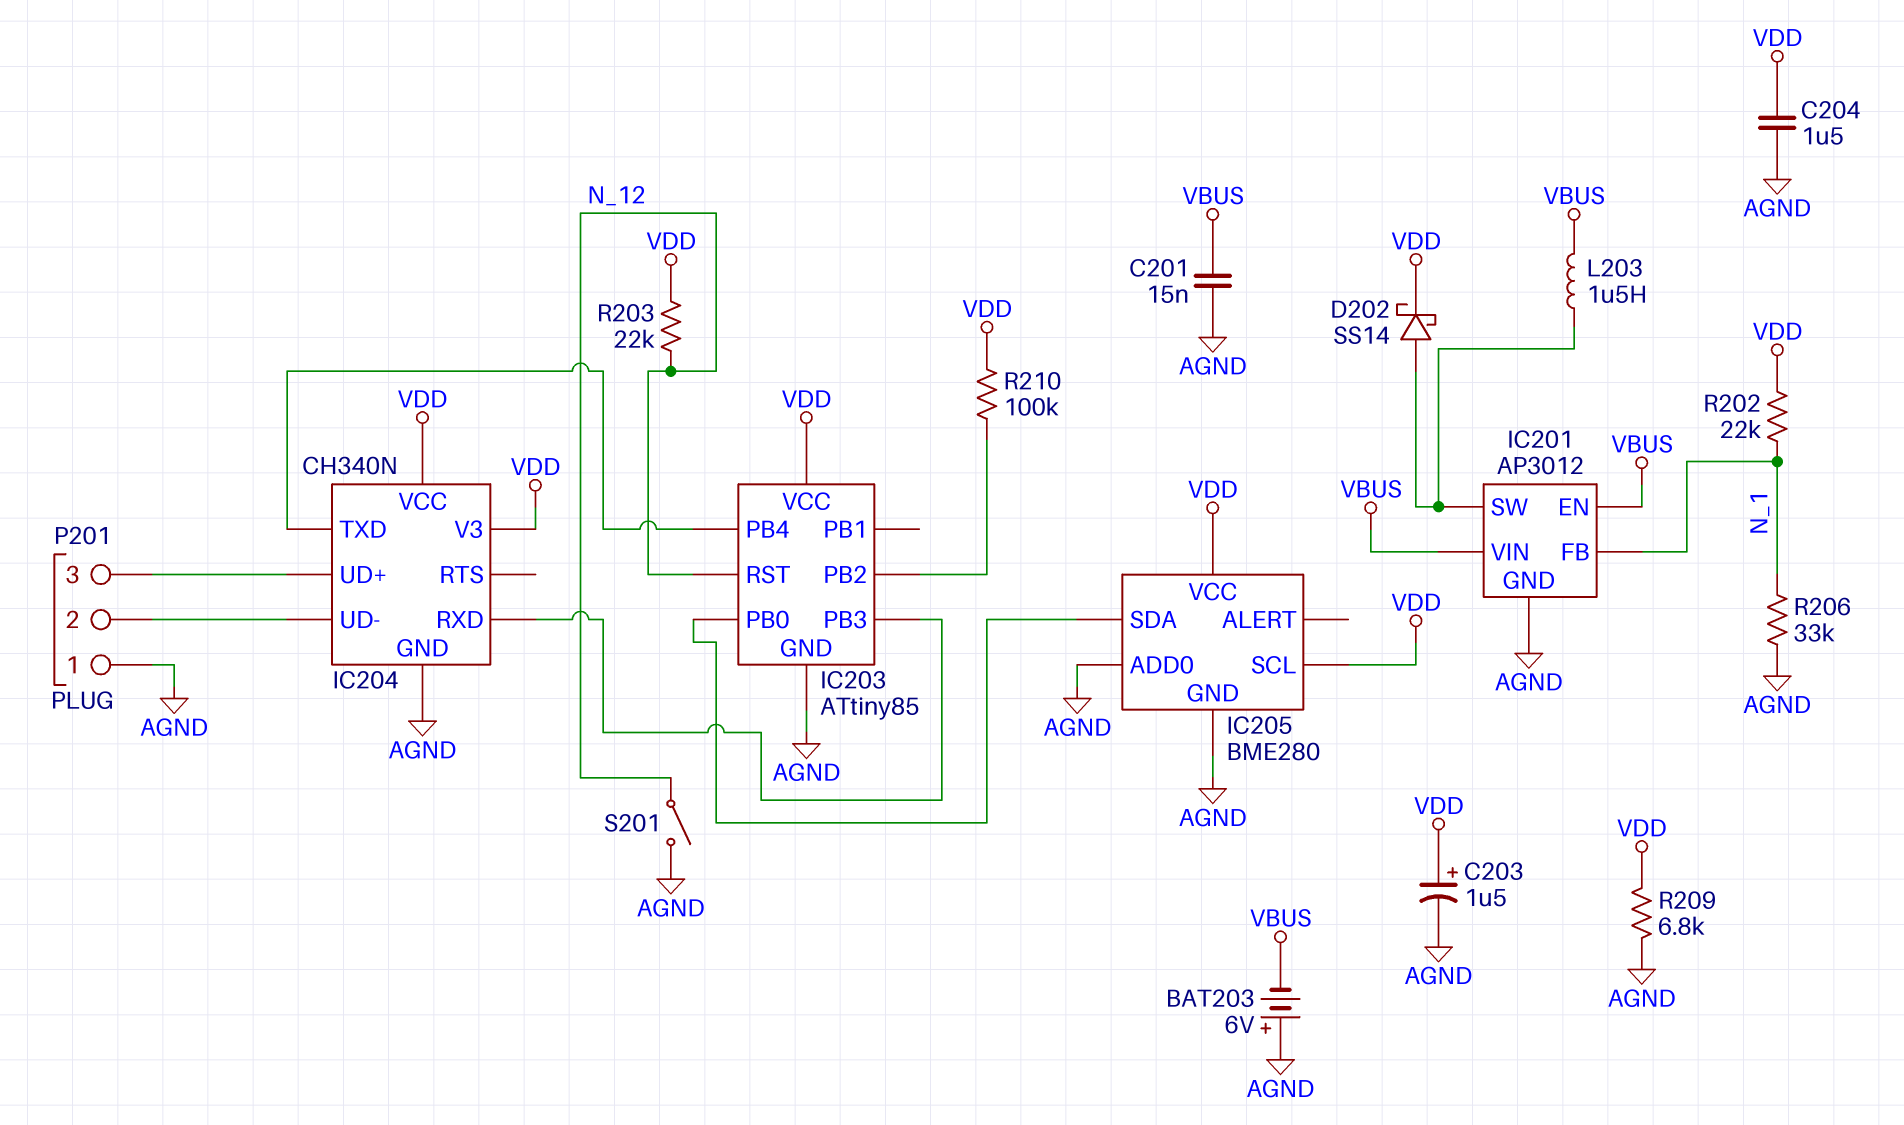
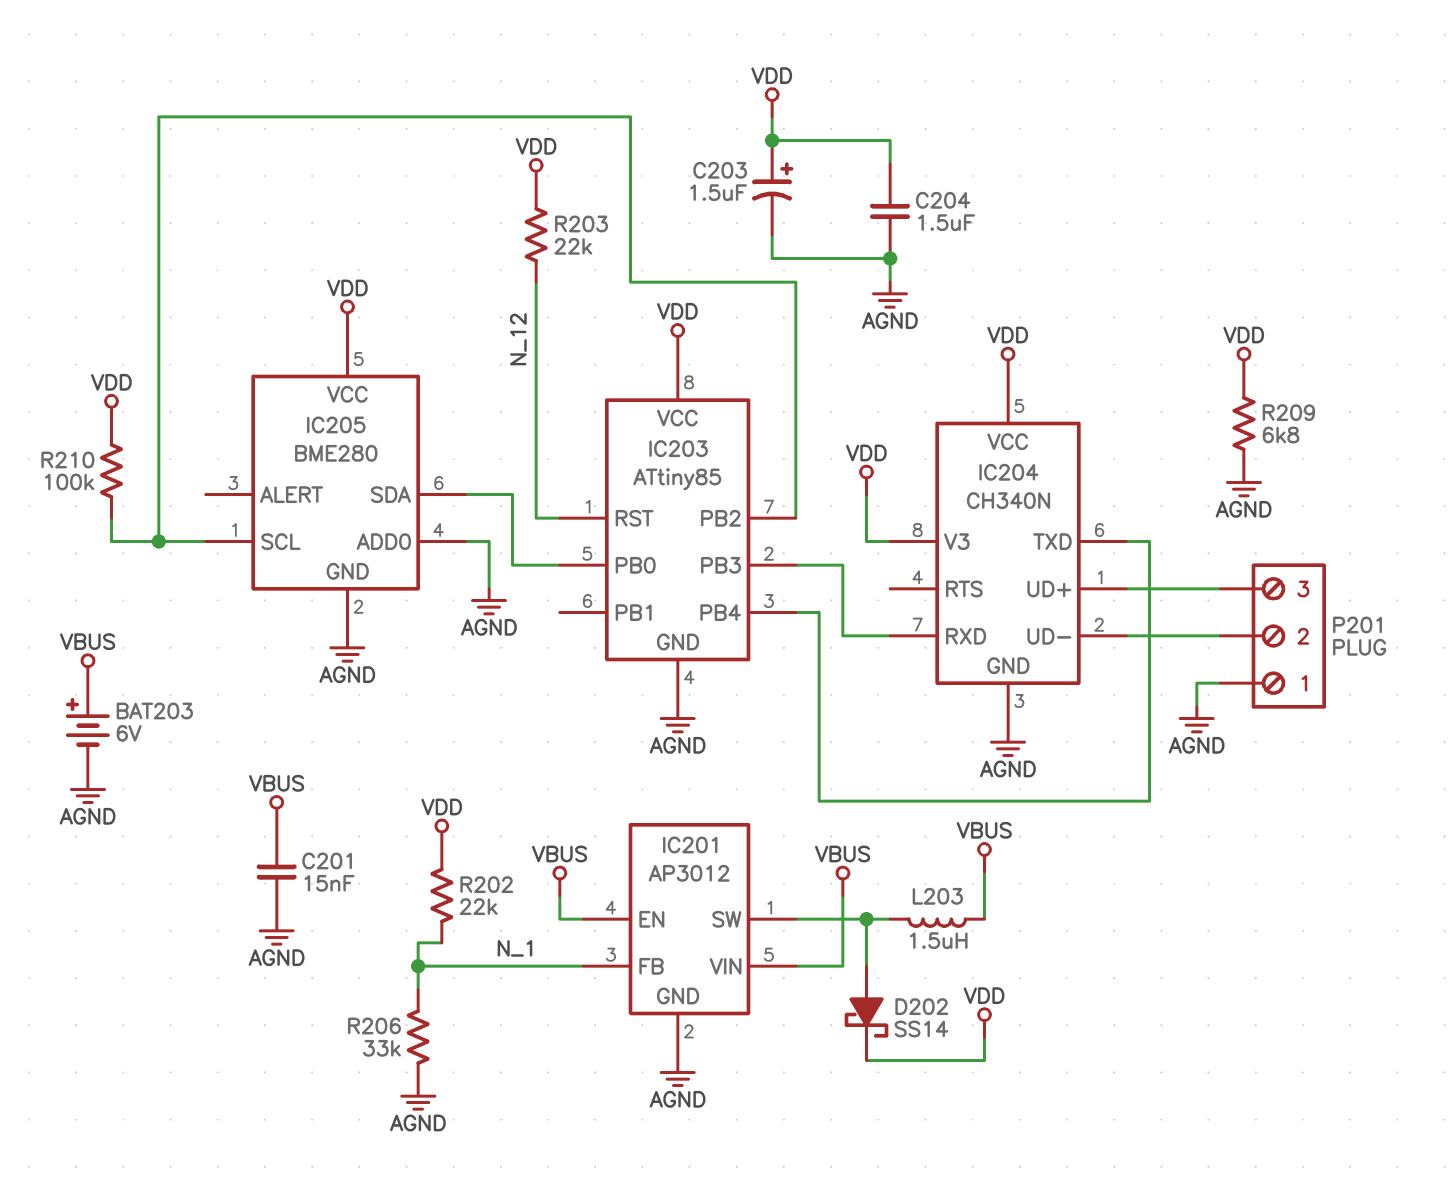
BAT203: 6V (plus AGND, minus VBUS) -> 6V (plus VBUS, minus AGND)
IC205 pin SCL: VDD -> IC203/PB2
S201: switch (AGND, N_12) -> none

